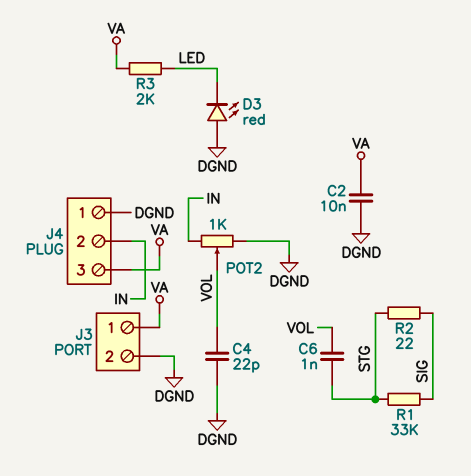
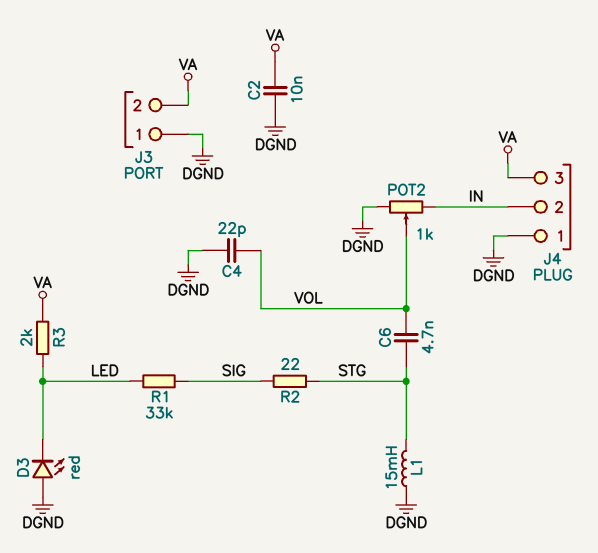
C6: 1nF (STG, VOL) -> 4.7nF (STG, VOL)
J3 pin 1: VA -> DGND
J3 pin 2: DGND -> VA
L1: none -> 15mH (DGND, STG)
R1: 33k (SIG, STG) -> 33k (LED, SIG)

